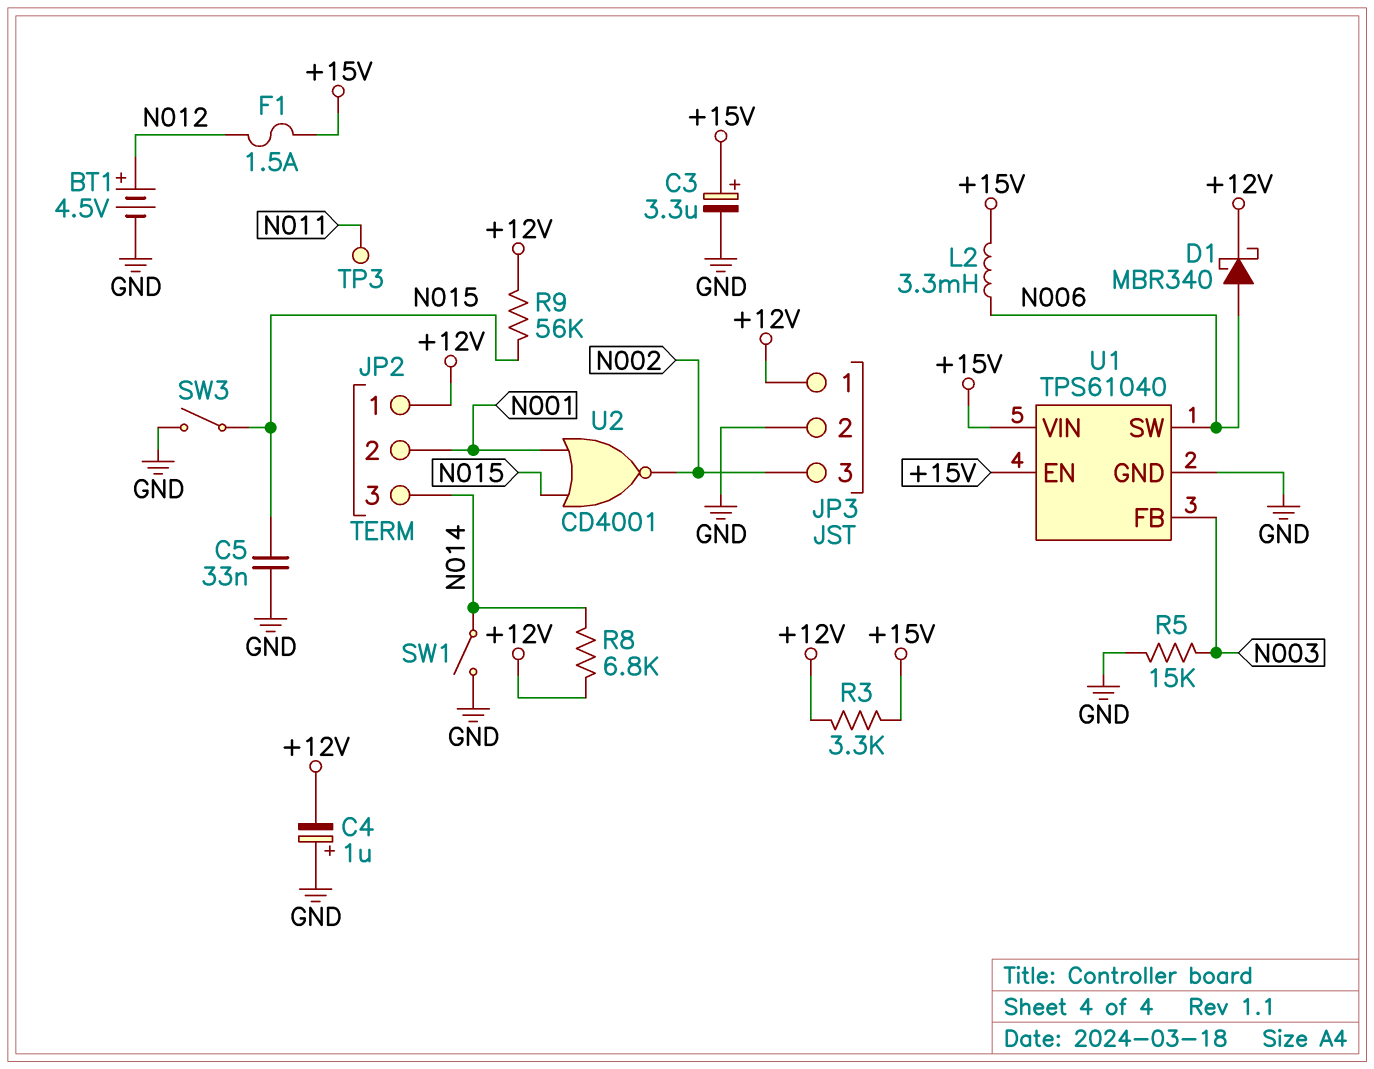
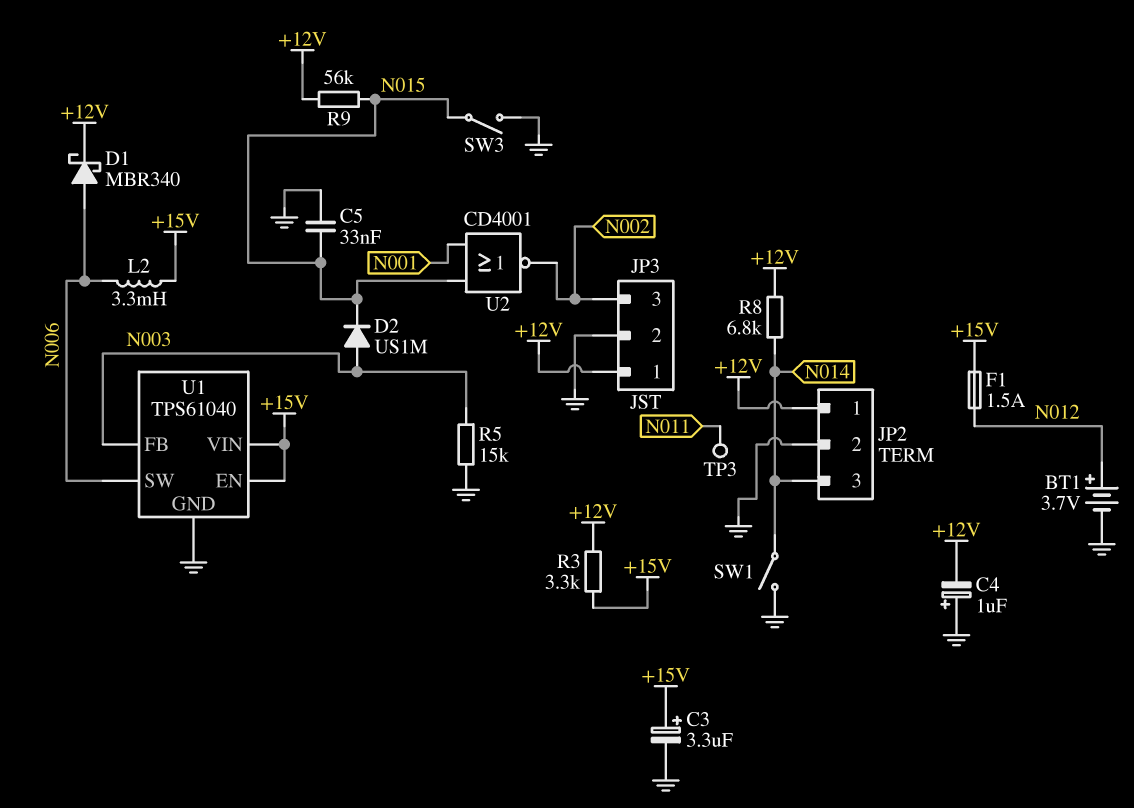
BT1: 4.5V (plus N012, minus GND) -> 3.7V (plus N012, minus GND)
D2: none -> diode US1M (A N003, K N015)
JP2 pin 2: N001 -> GND

